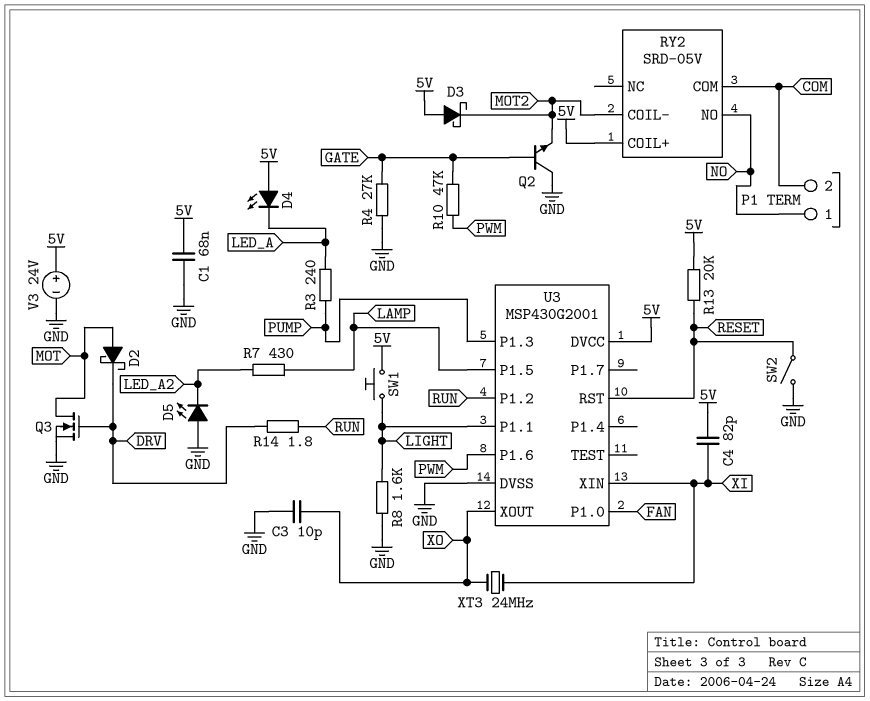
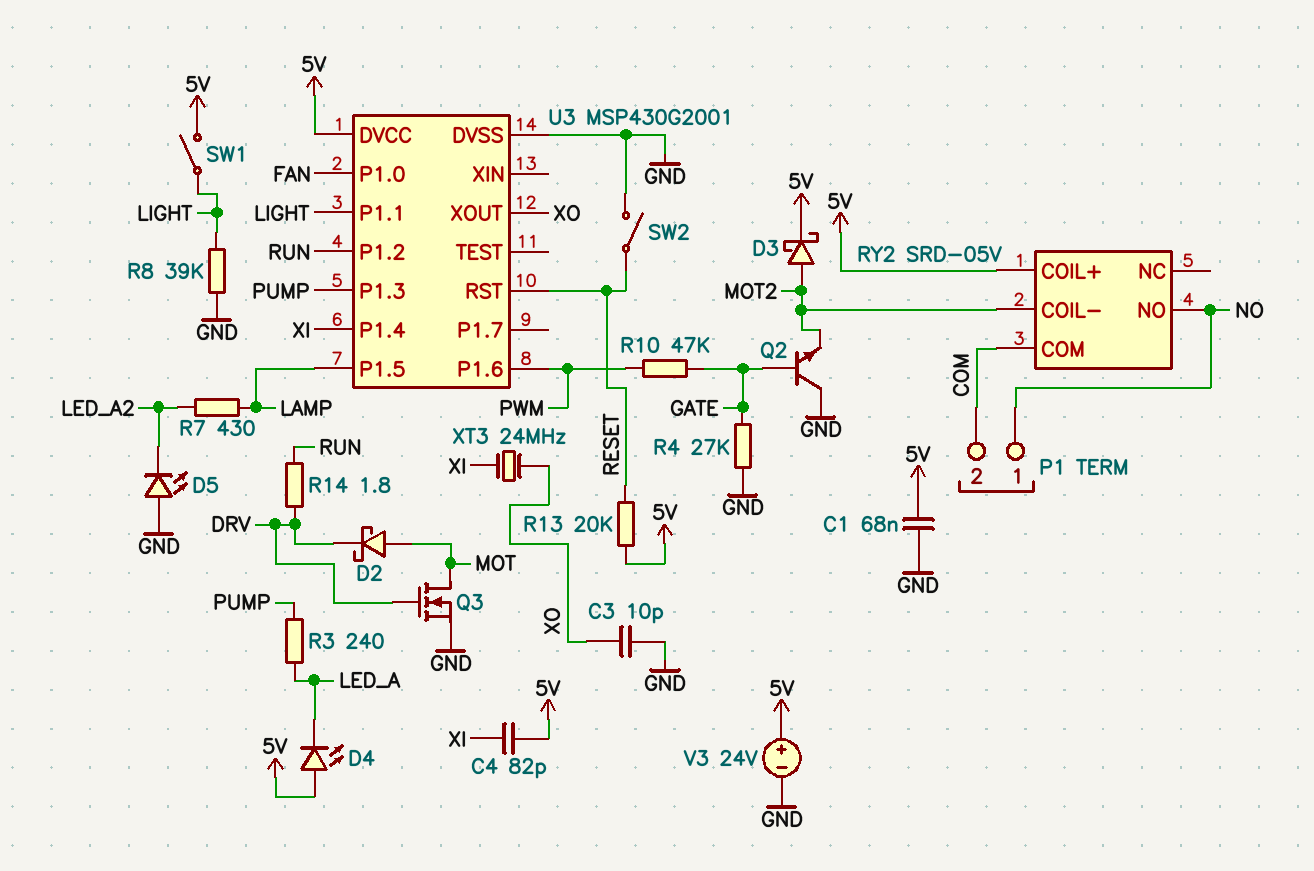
D3: schottky (A 5V, K MOT2) -> schottky (A MOT2, K 5V)
R8: 1.6k (GND, LIGHT) -> 39k (GND, LIGHT)
SW1: button (5V, LIGHT) -> switch (5V, LIGHT)
U3 pin P1.4: none -> XI
U3 pin XIN: XI -> none

